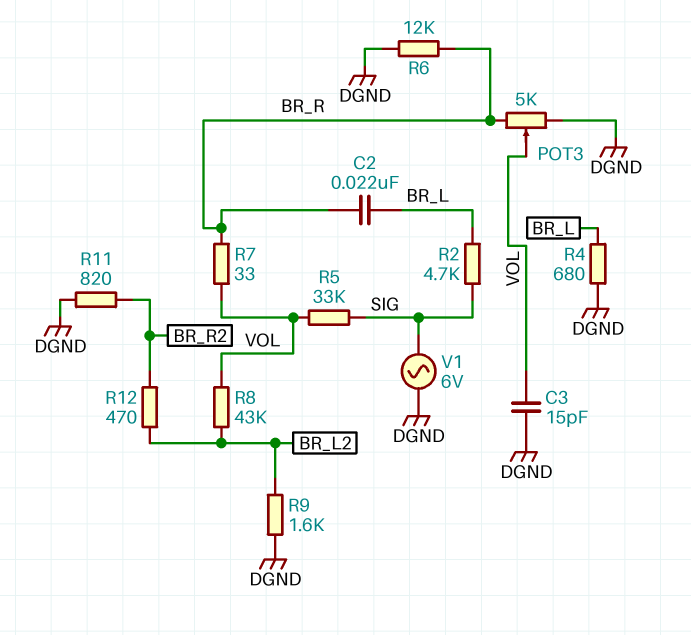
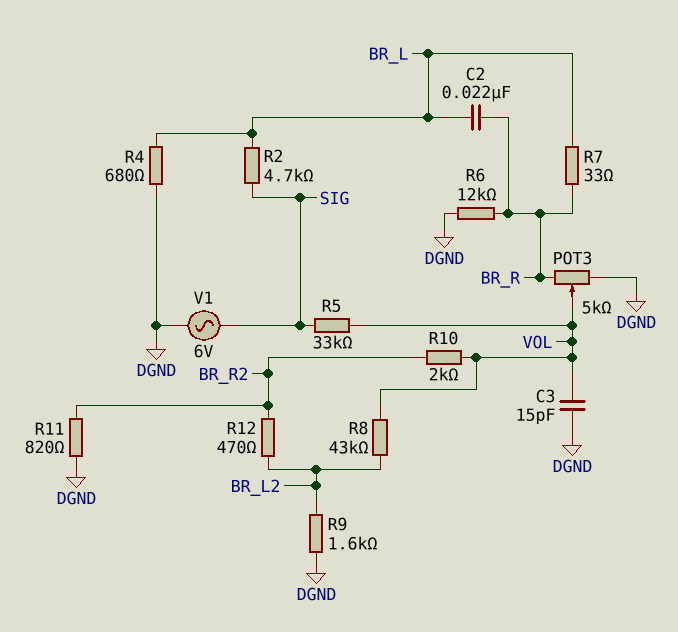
R7: 33 (BR_R, VOL) -> 33 (BR_L, BR_R)
R10: none -> 2k (BR_R2, VOL)

